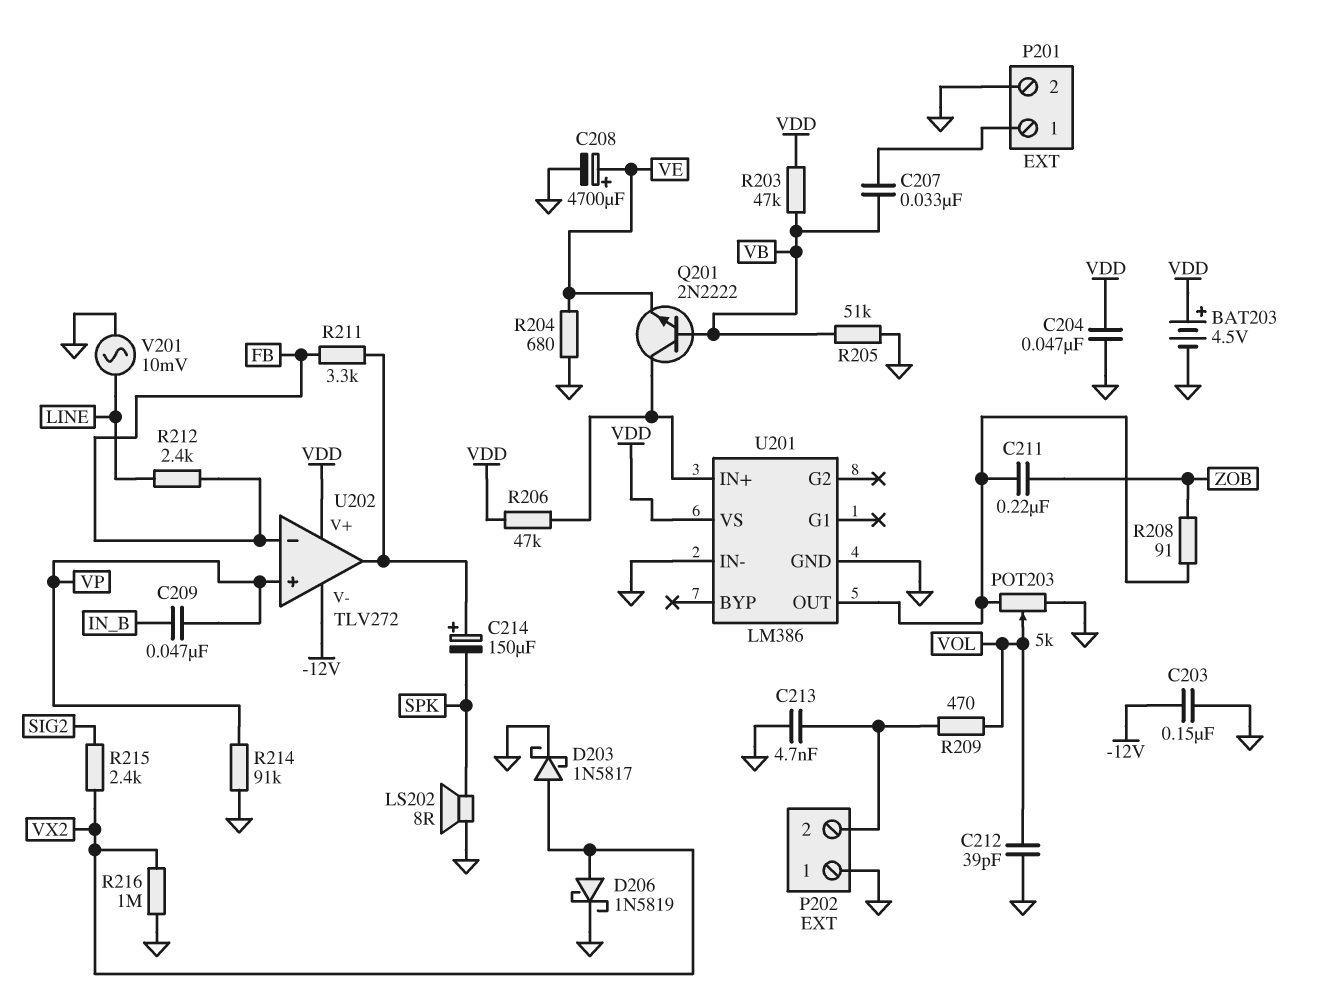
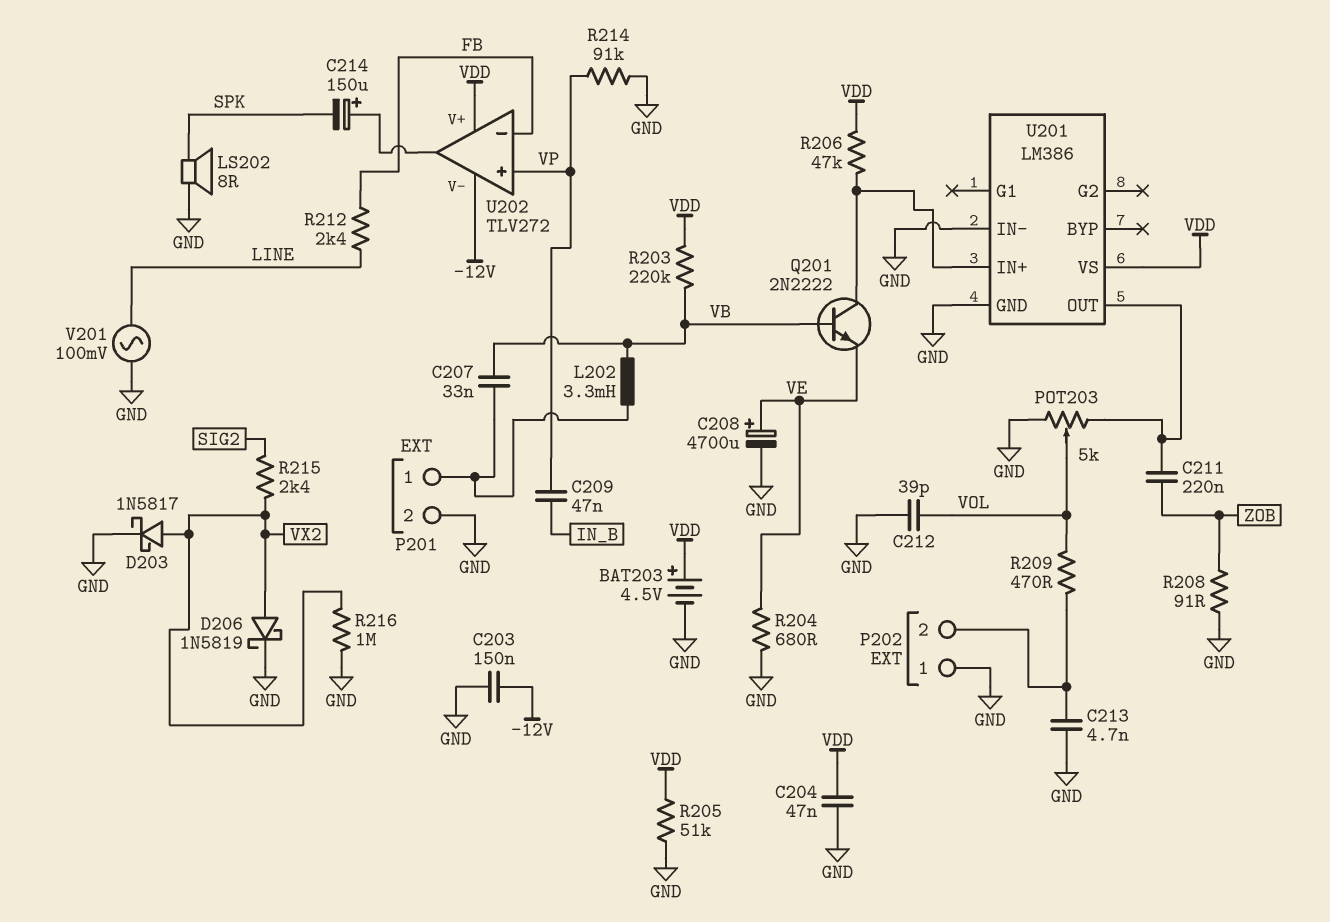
L202: none -> 3.3mH (P201/1, VB)
R203: 47k (VB, VDD) -> 220k (VB, VDD)
R205: 51k (GND, VB) -> 51k (GND, VDD)
R208: 91 (U201/OUT, ZOB) -> 91 (GND, ZOB)
R211: 3.3k (FB, U202/out) -> none
V201: AC 10mV (GND, LINE) -> AC 100mV (GND, LINE)

